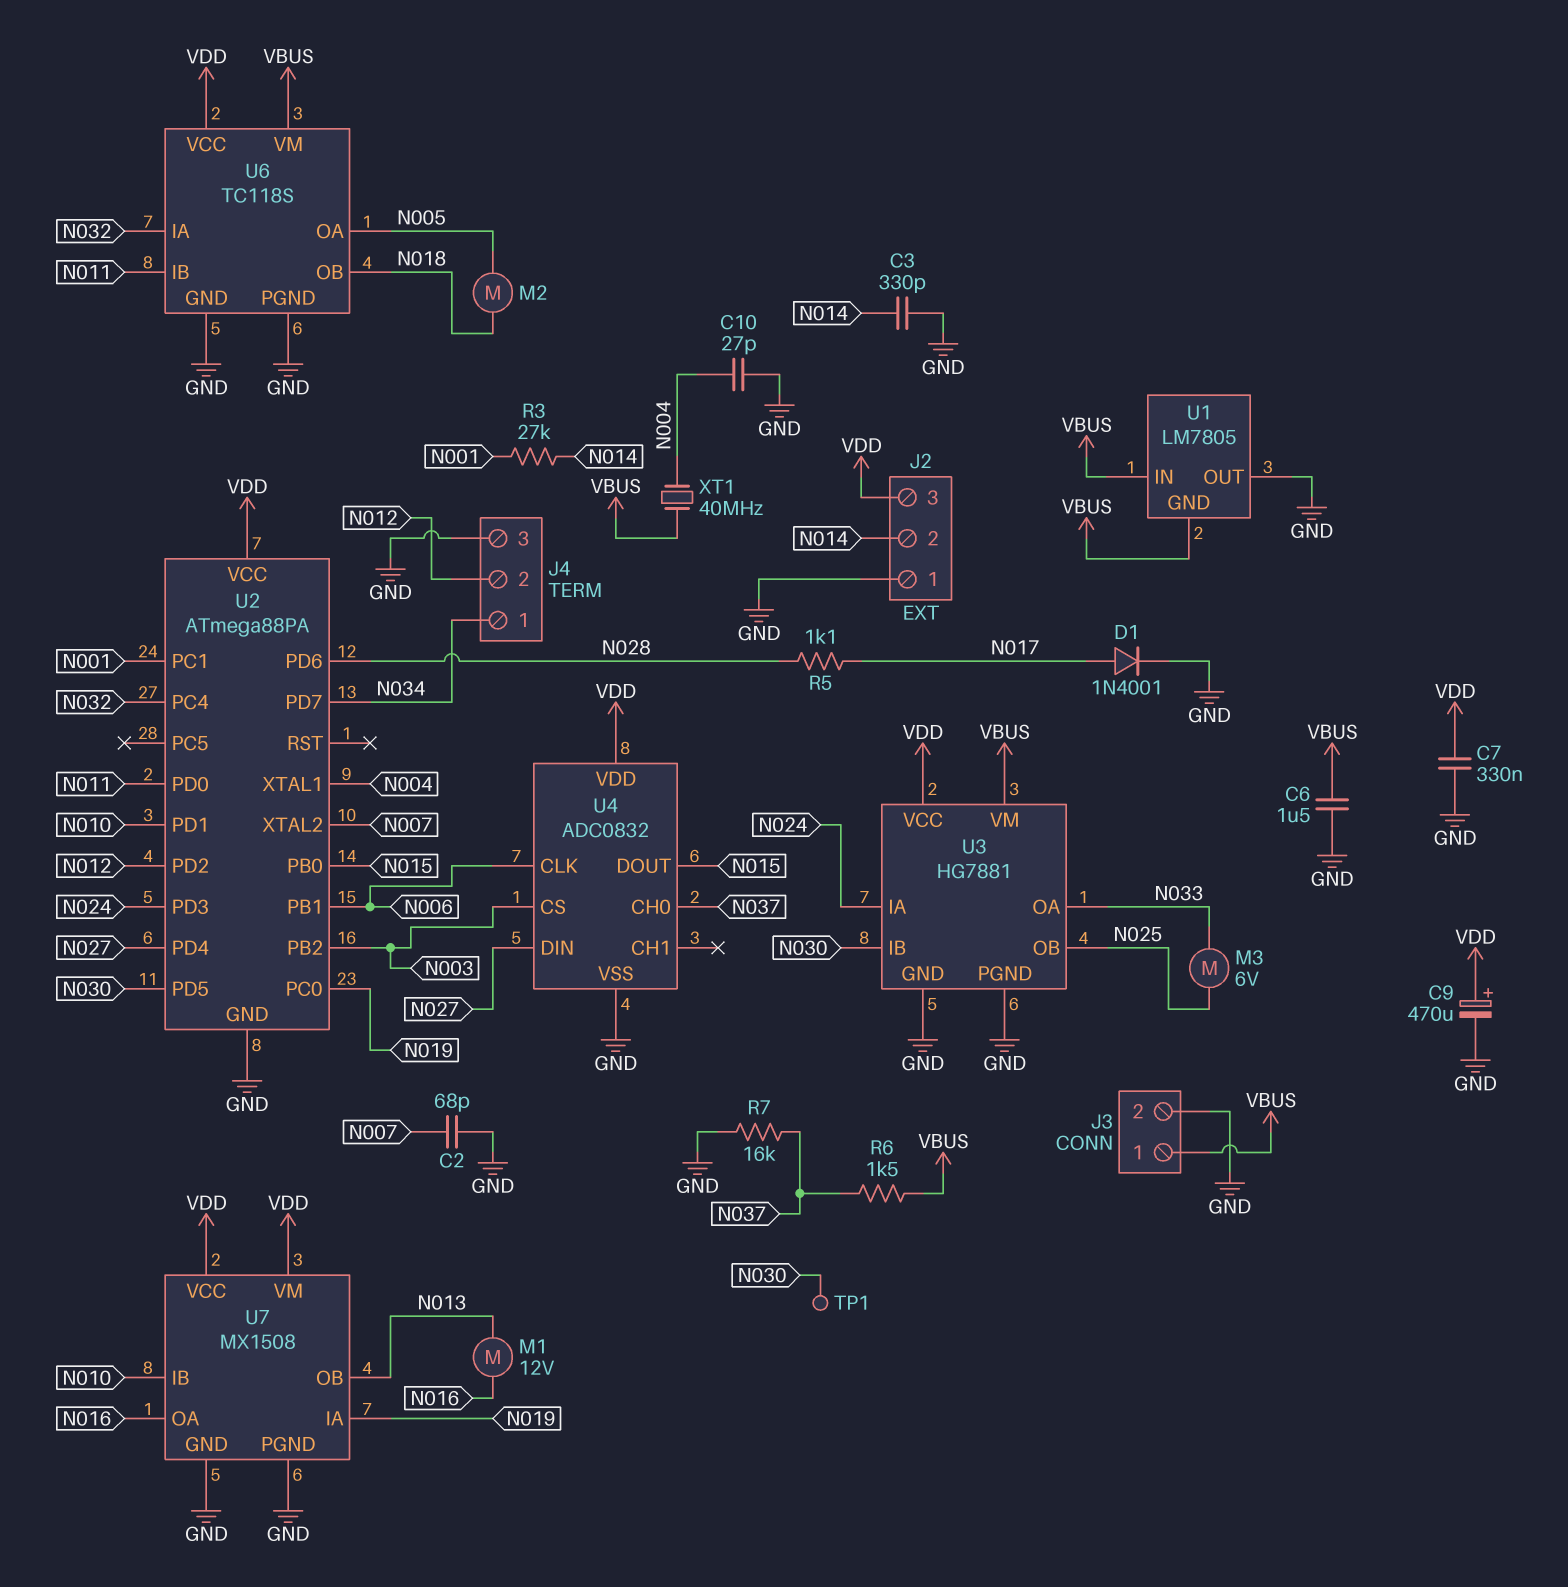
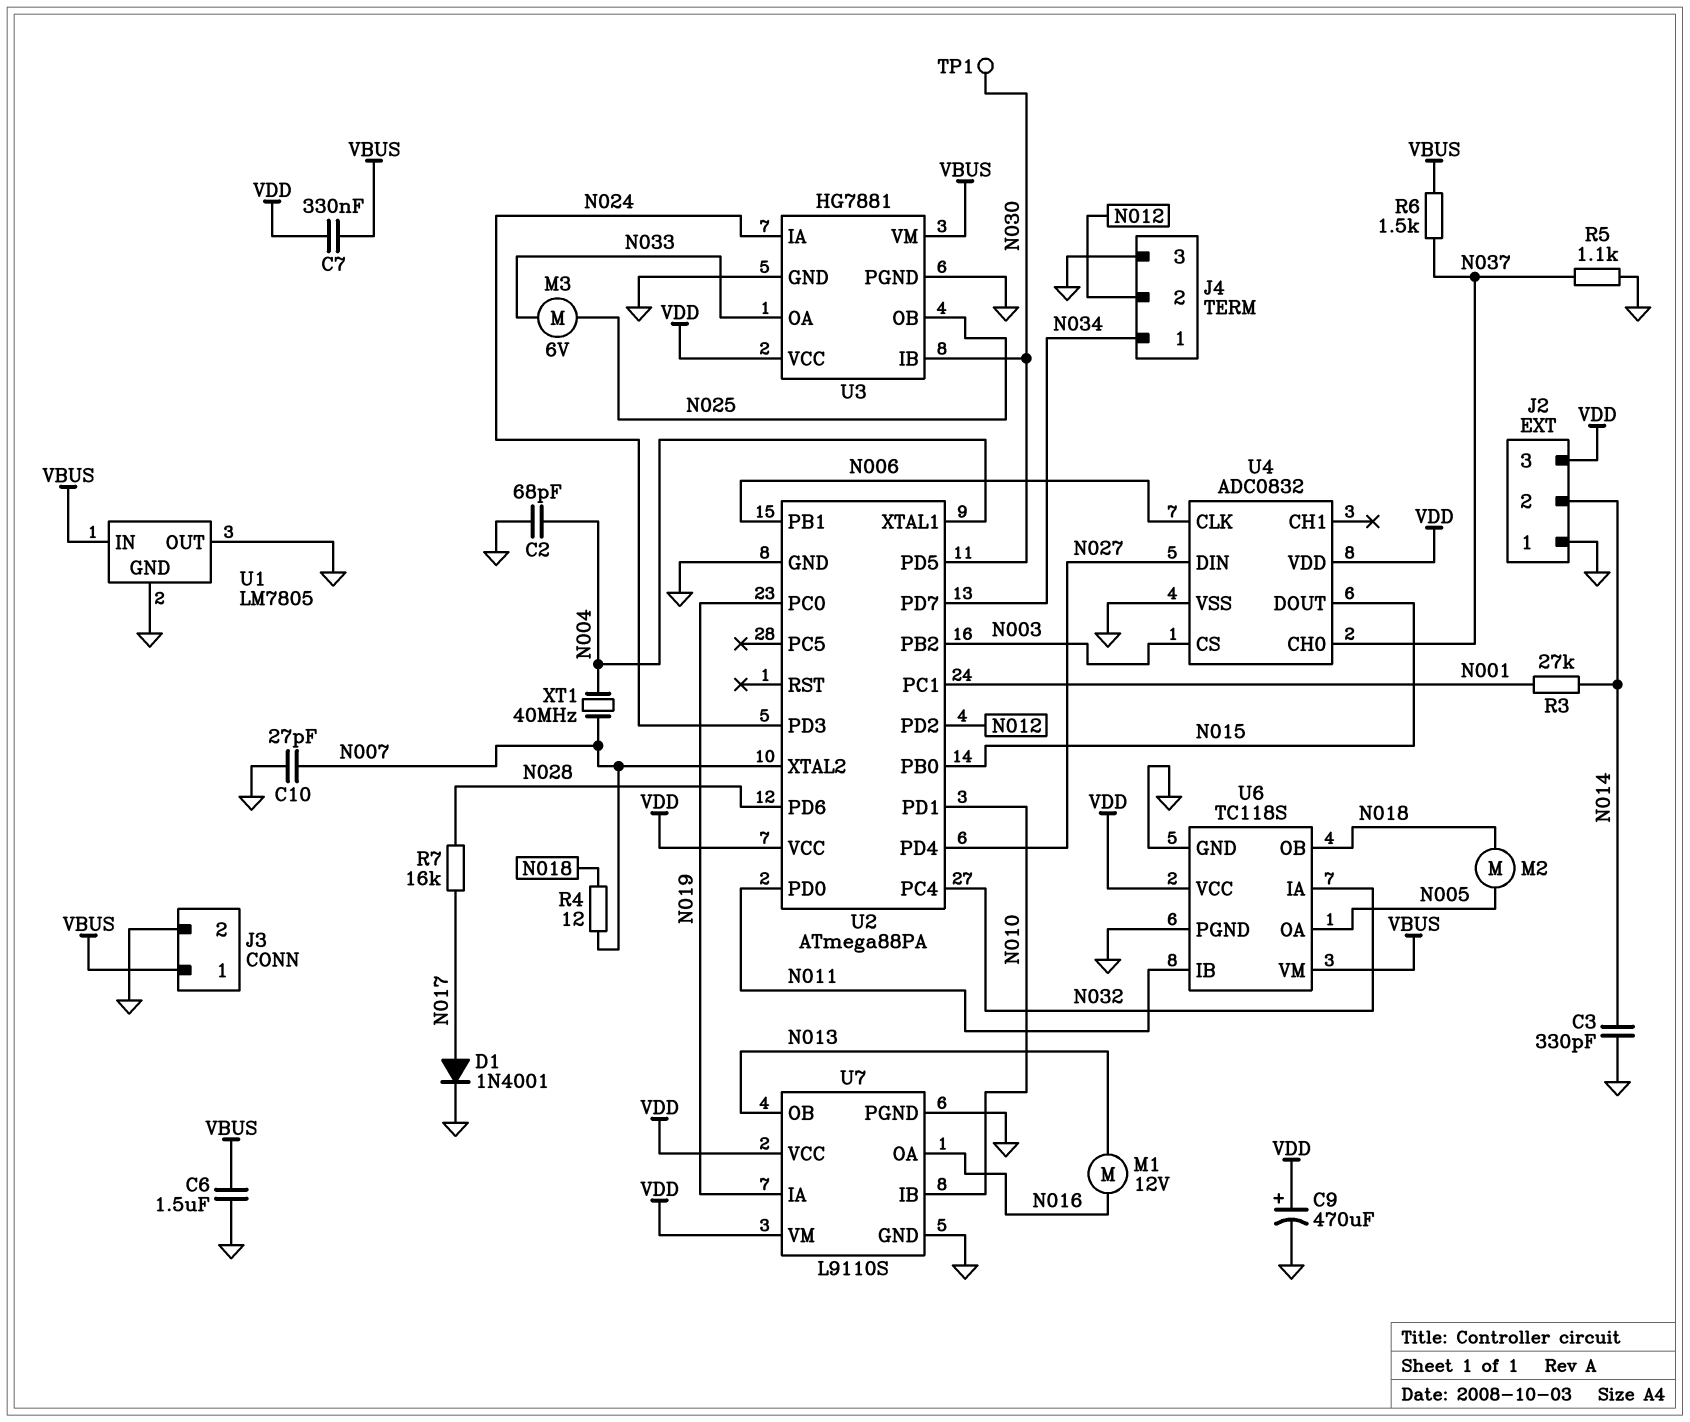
C2: 68pF (GND, N007) -> 68pF (GND, N004)
C7: 330nF (GND, VDD) -> 330nF (VBUS, VDD)
C10: 27pF (GND, N004) -> 27pF (GND, N007)
R4: none -> 12 (N007, N018)
R5: 1.1k (N017, N028) -> 1.1k (GND, N037)
R7: 16k (GND, N037) -> 16k (N017, N028)
U1 pin GND: VBUS -> GND
U7: MX1508 -> L9110S
XT1: 40MHz (N004, VBUS) -> 40MHz (N004, N007)

